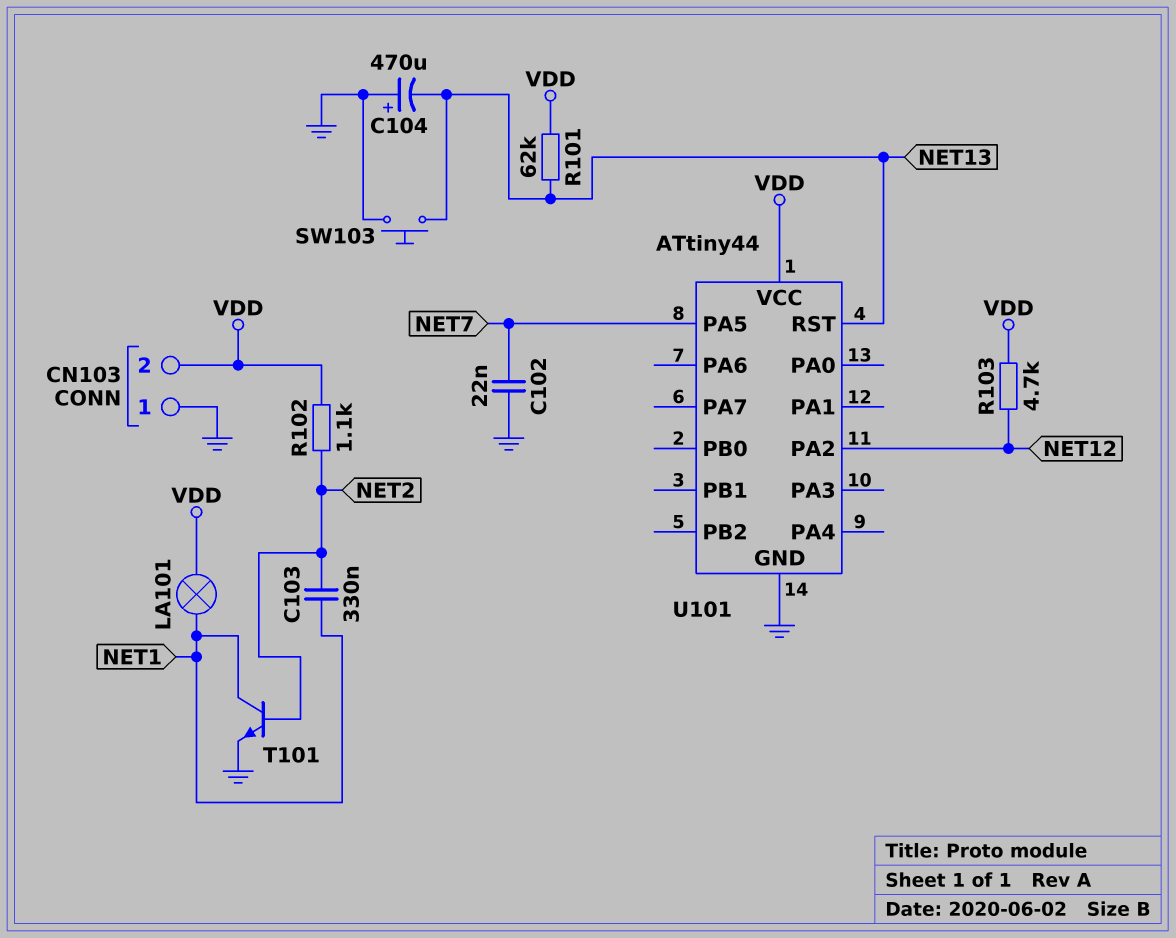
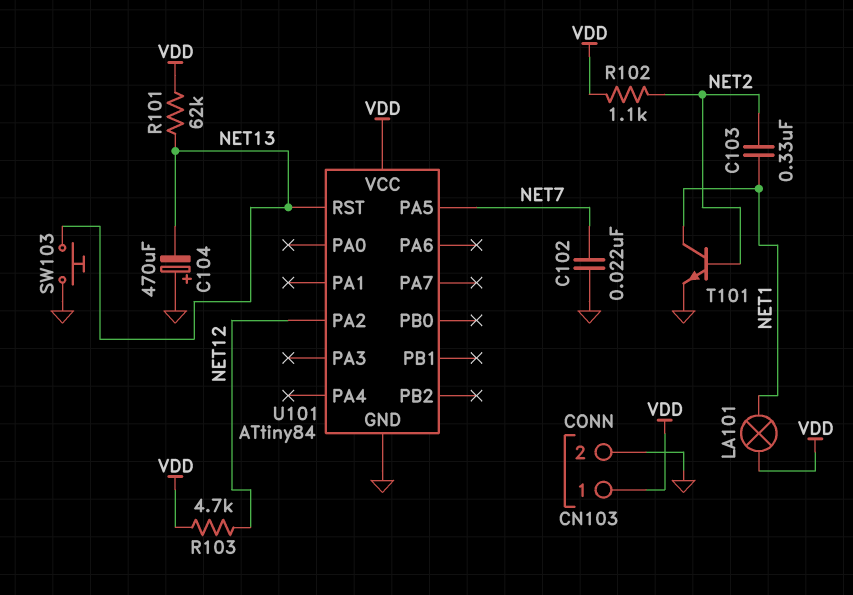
CN103 pin 1: GND -> VDD
CN103 pin 2: VDD -> GND
U101: ATtiny44 -> ATtiny84

